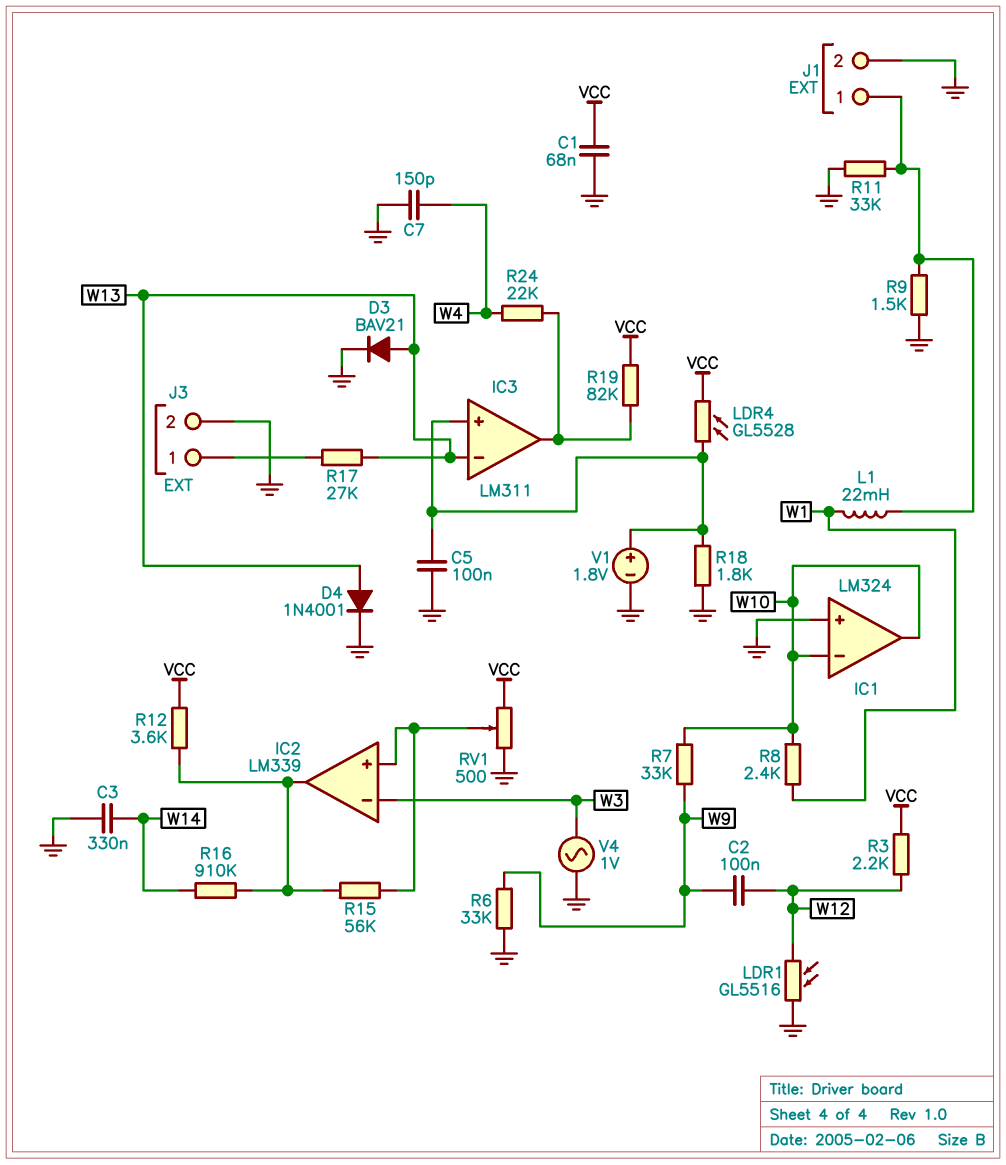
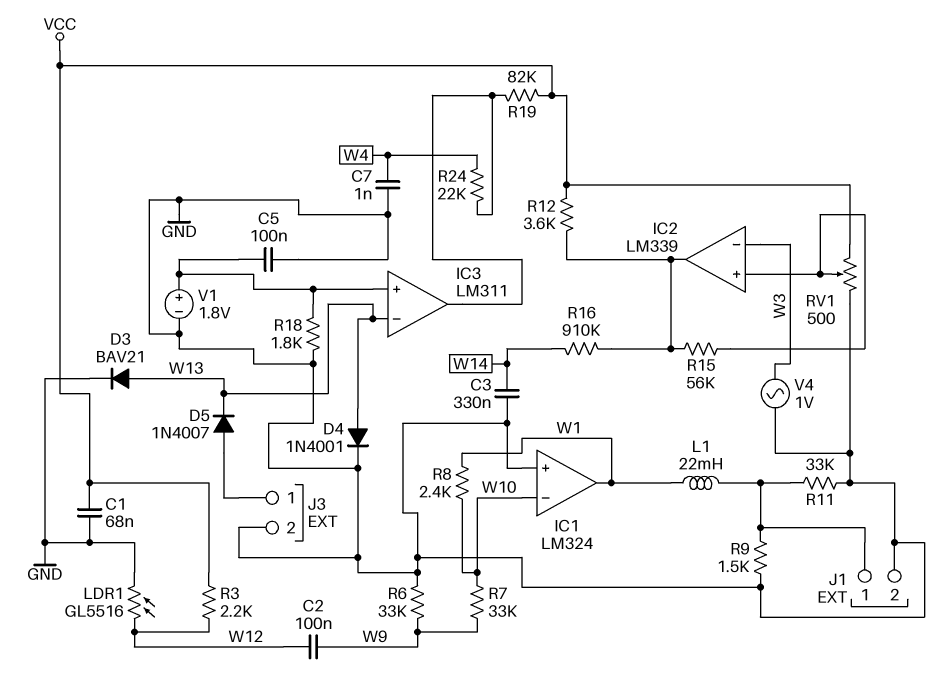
C7: 150pF (GND, W4) -> 1nF (GND, W4)
D5: none -> diode 1N4007 (A J3/1, K W13)
IC1 pin out: W10 -> W1
LDR4: GL5528 (IC3/in+, VCC) -> none
R17: 27k (J3/1, W13) -> none

